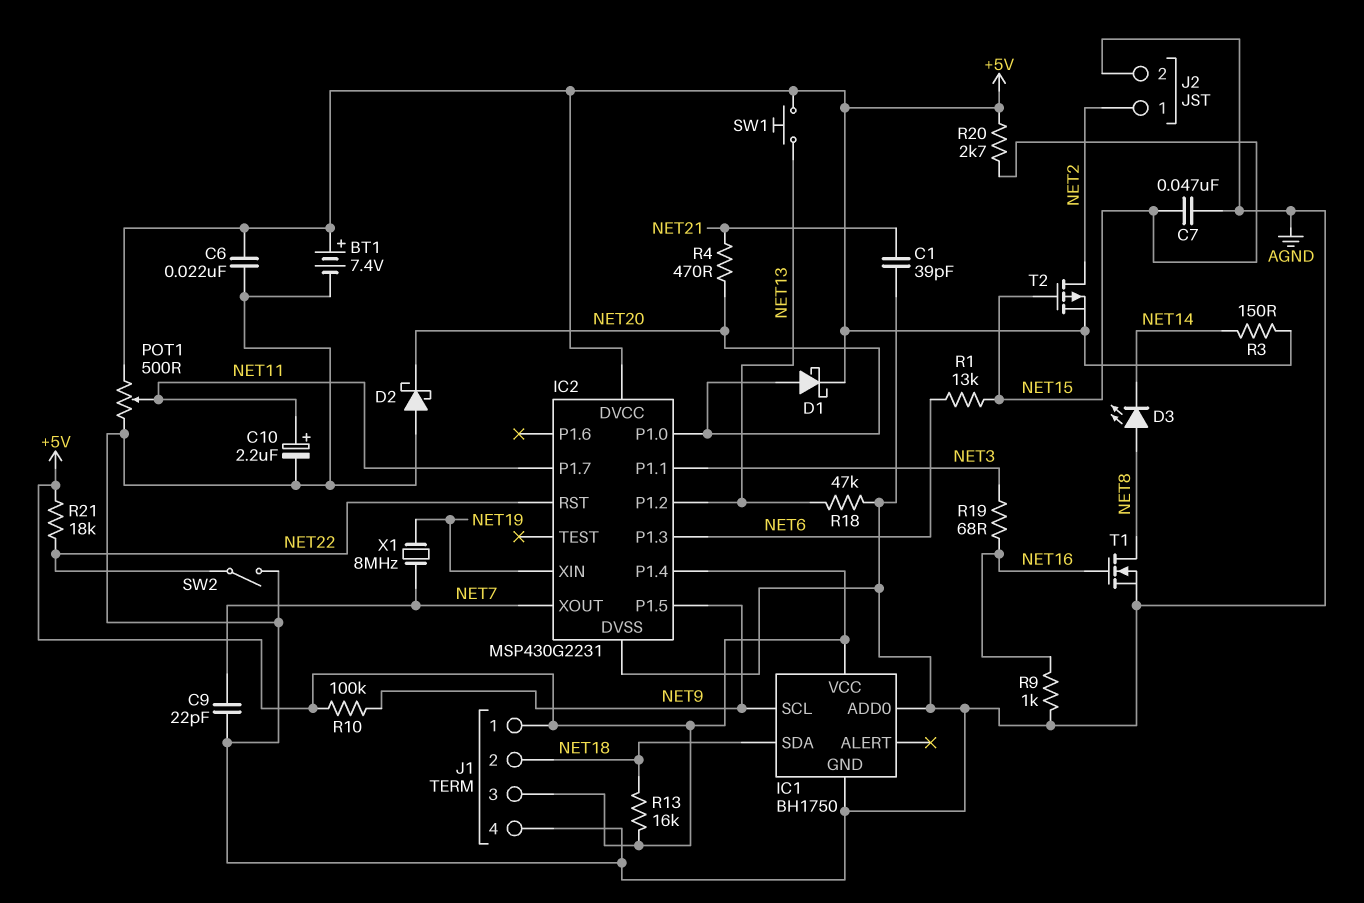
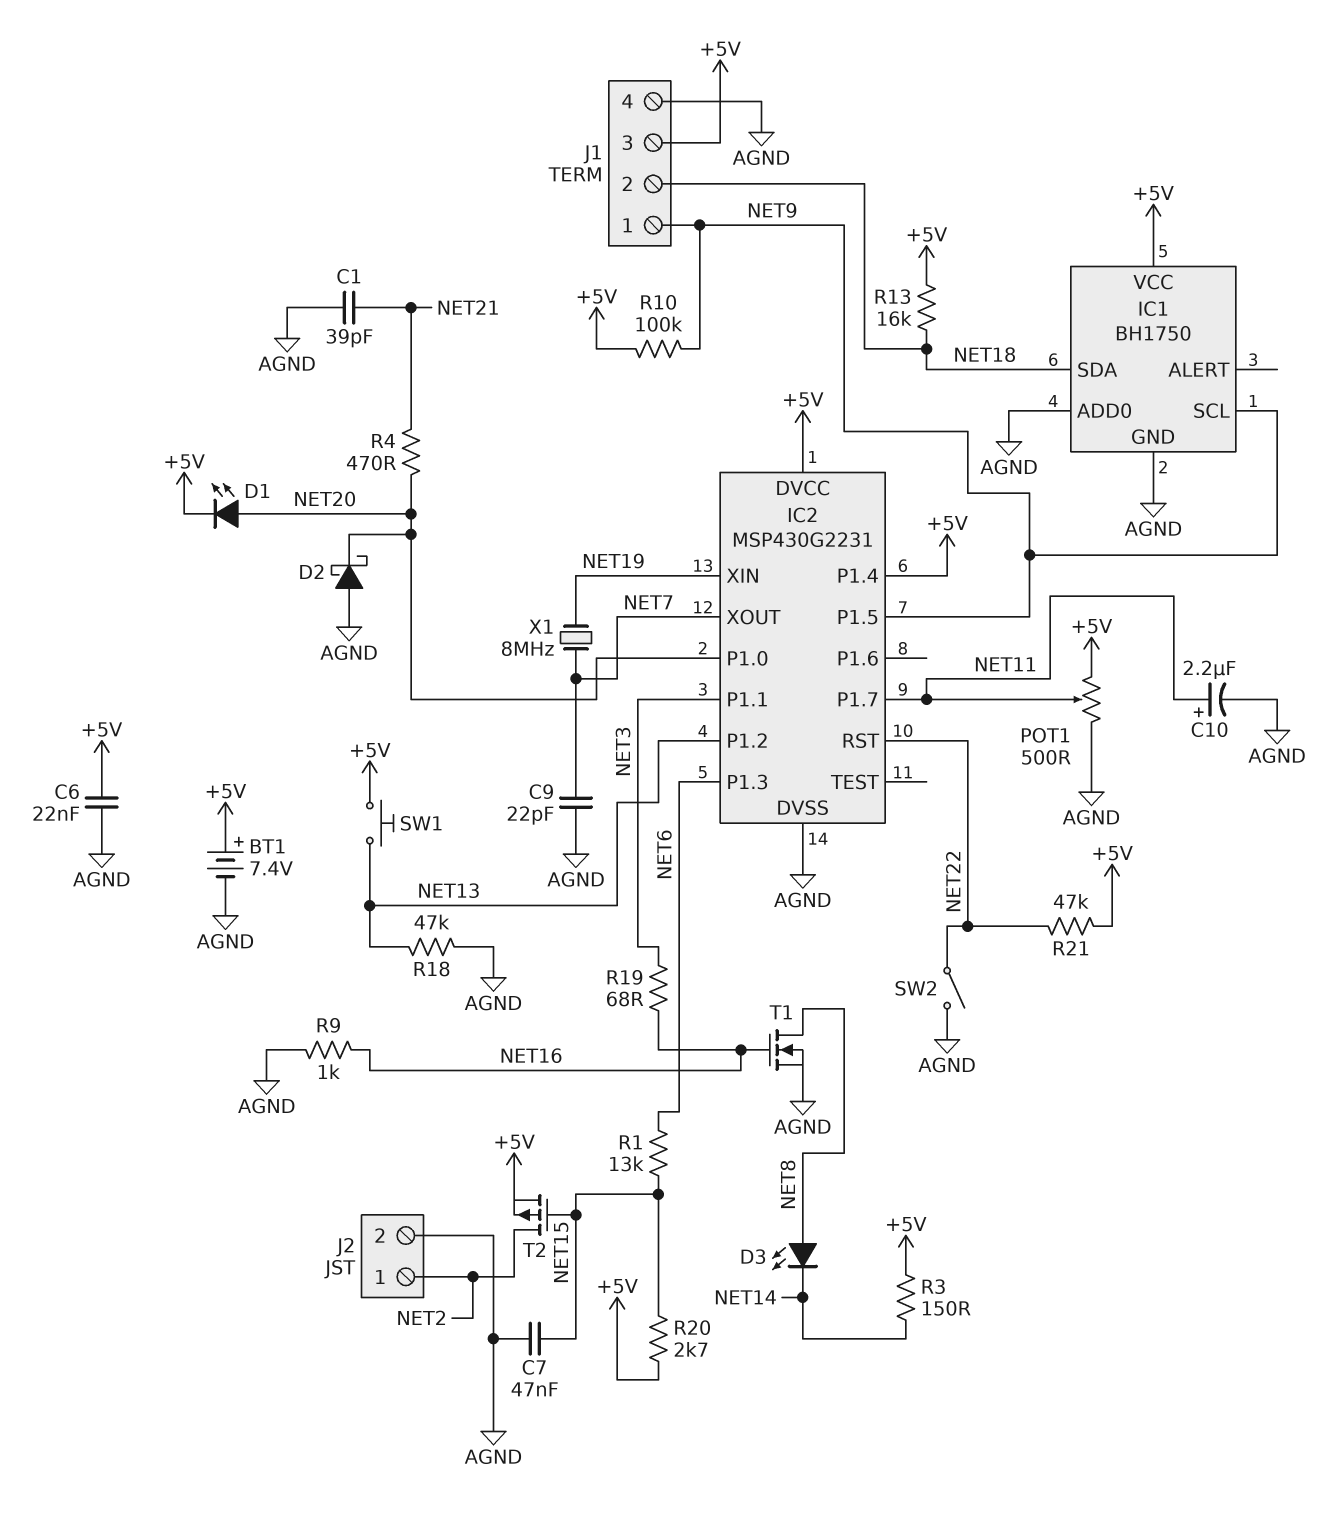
D1: schottky (A NET20, K +5V) -> LED (A NET20, K +5V)
J1 pin 1: +5V -> NET9
R21: 18k (+5V, NET22) -> 47k (+5V, NET22)

